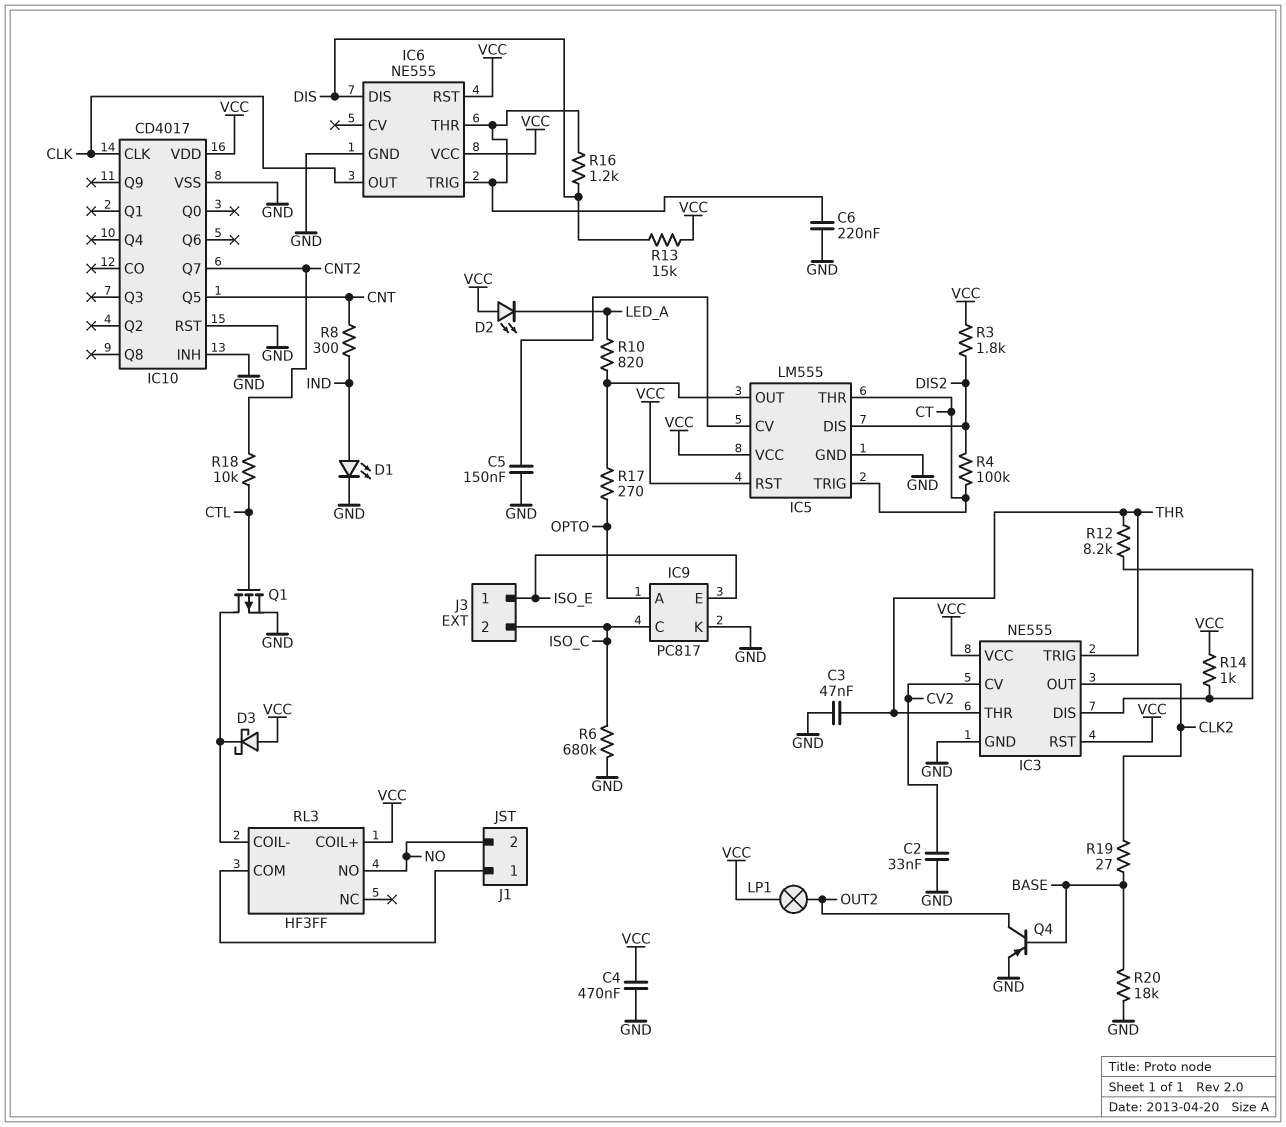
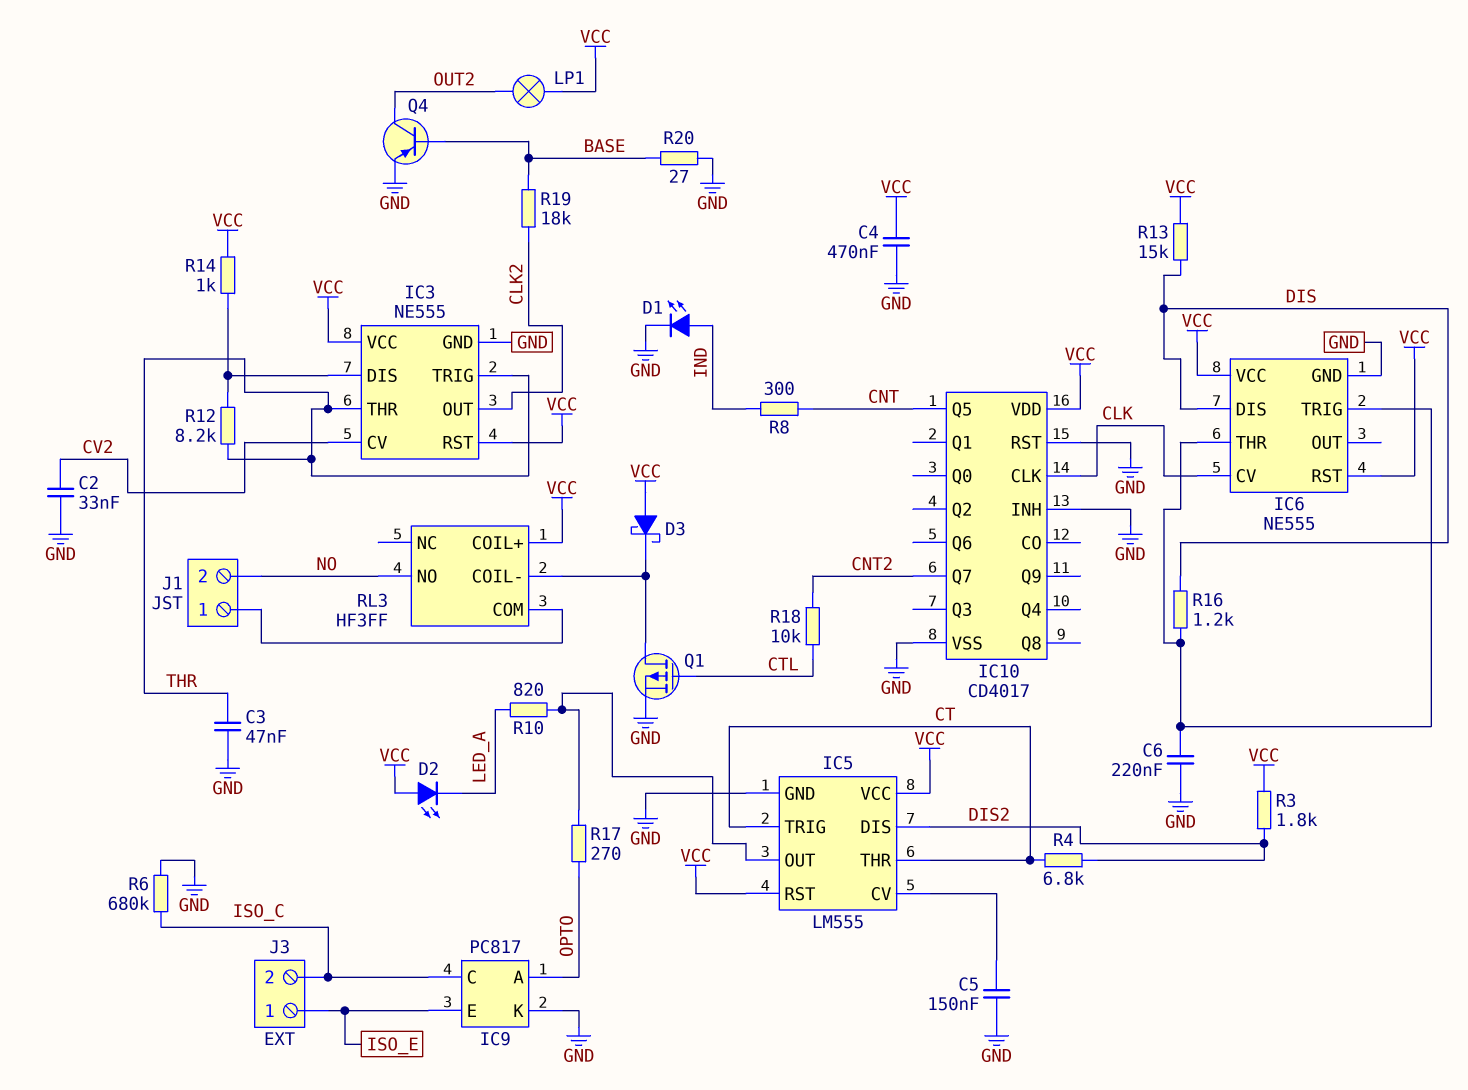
IC6 pin CV: none -> CLK
IC6 pin OUT: CLK -> none
R4: 100k (CT, DIS2) -> 6.8k (CT, DIS2)
R19: 27 (BASE, CLK2) -> 18k (BASE, CLK2)
R20: 18k (BASE, GND) -> 27 (BASE, GND)

